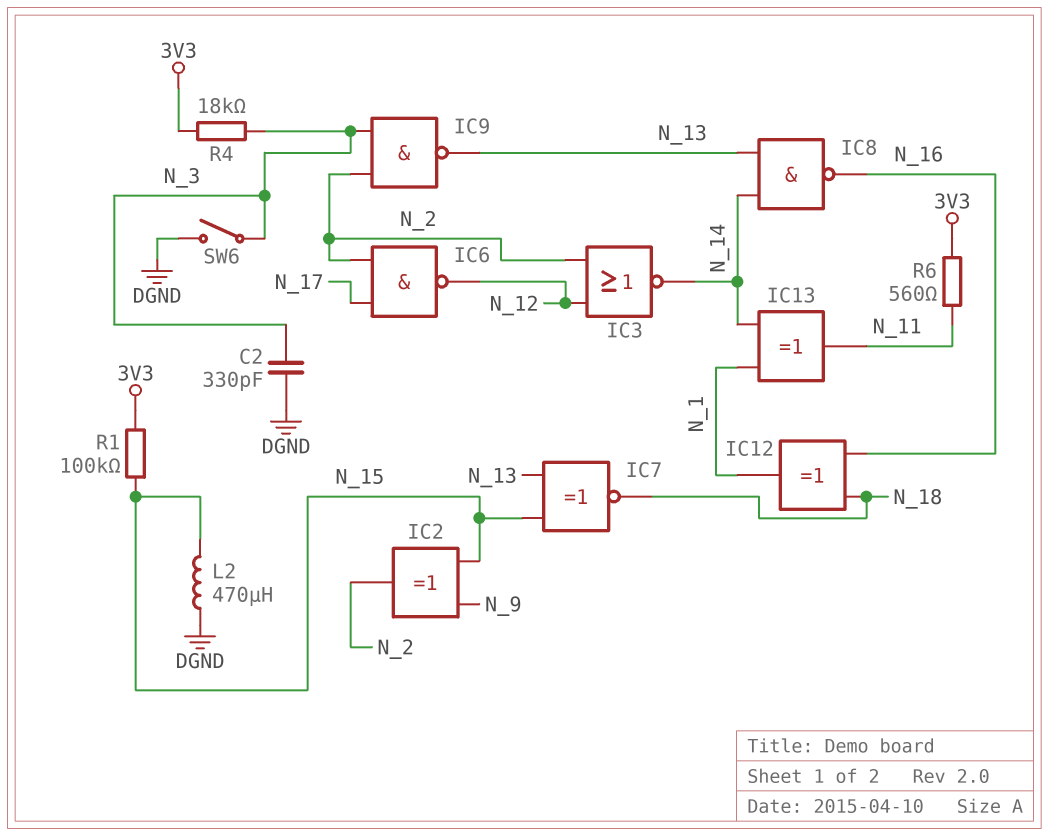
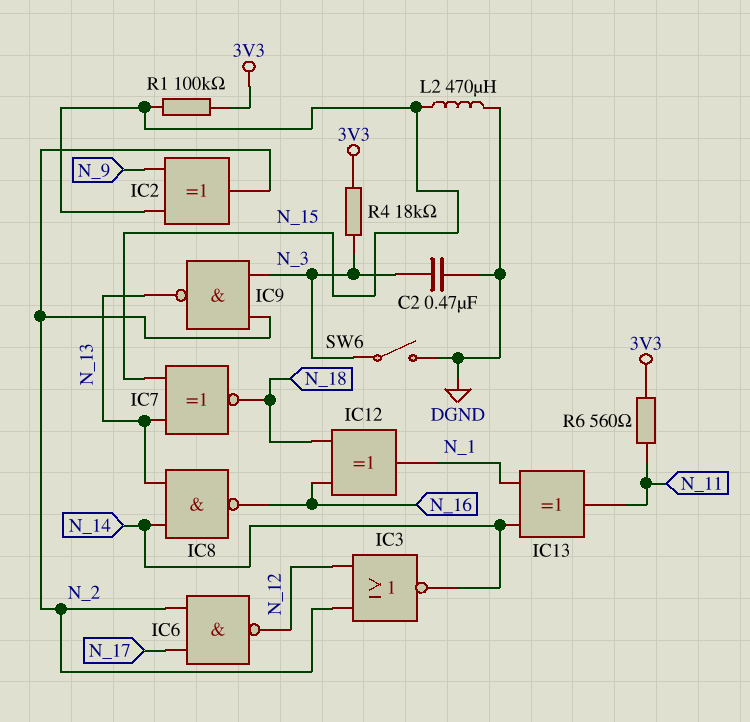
C2: 330pF (DGND, N_3) -> 470nF (DGND, N_3)

